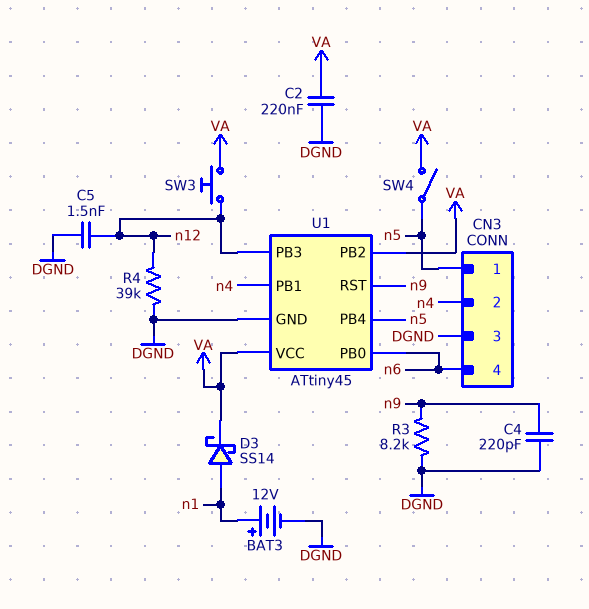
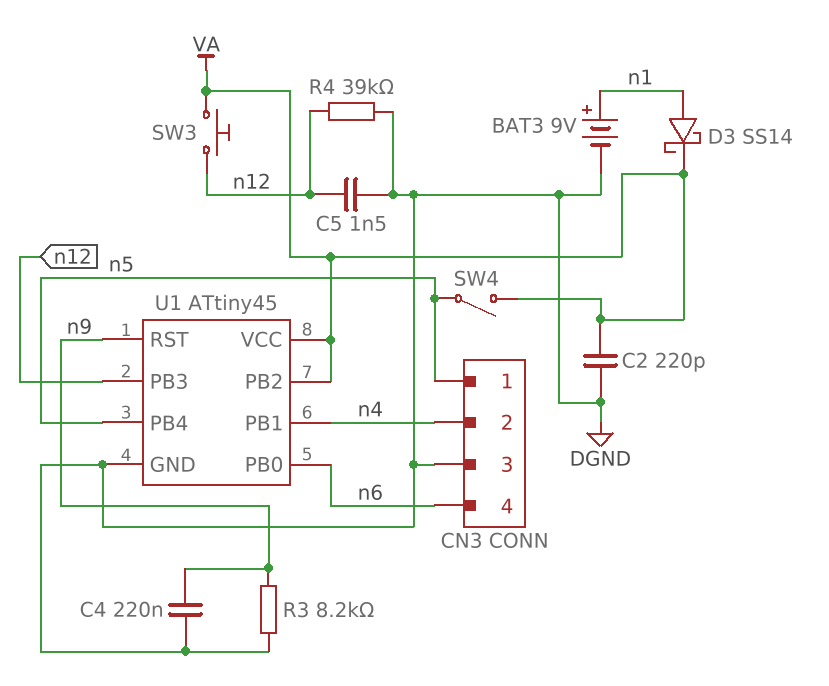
BAT3: 12V (plus n1, minus DGND) -> 9V (plus n1, minus DGND)
C2: 220nF (DGND, VA) -> 220pF (DGND, VA)
C4: 220pF (DGND, n9) -> 220nF (DGND, n9)

